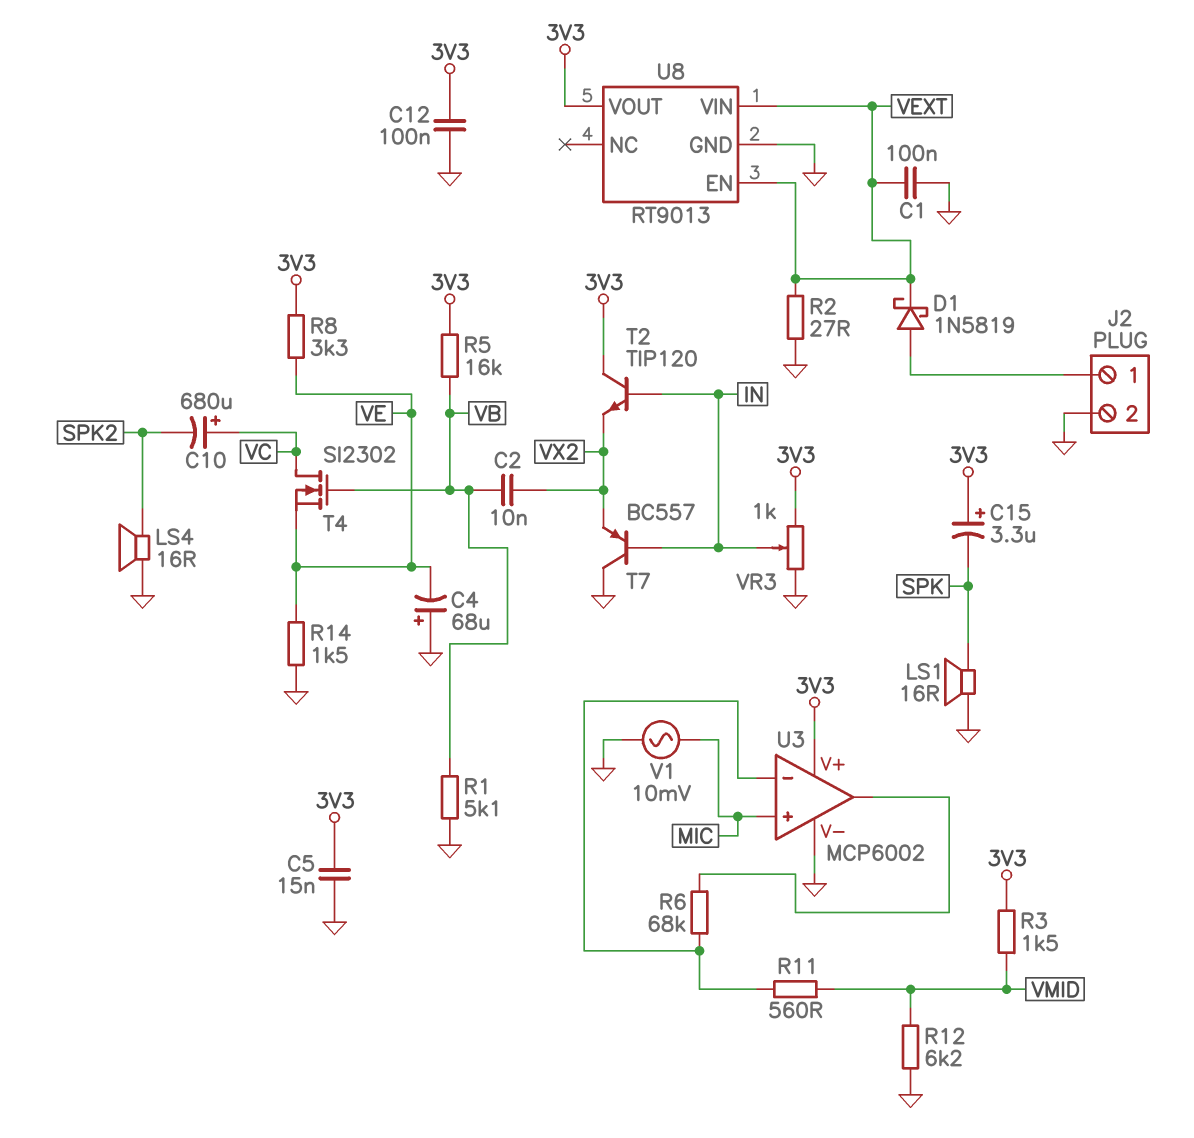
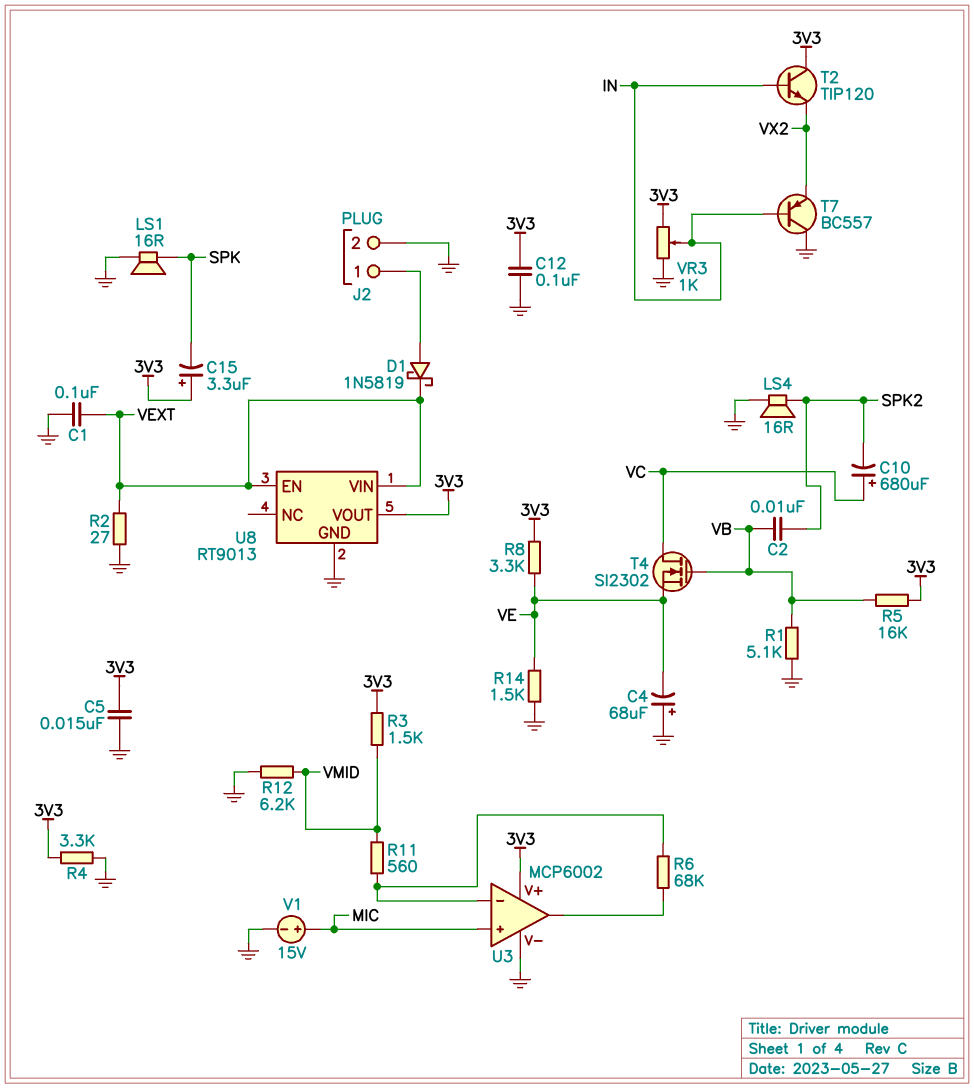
C2: 10nF (VB, VX2) -> 10nF (SPK2, VB)
R4: none -> 3.3k (3V3, GND)
V1: AC 10mV (GND, MIC) -> 15V (plus MIC, minus GND)

